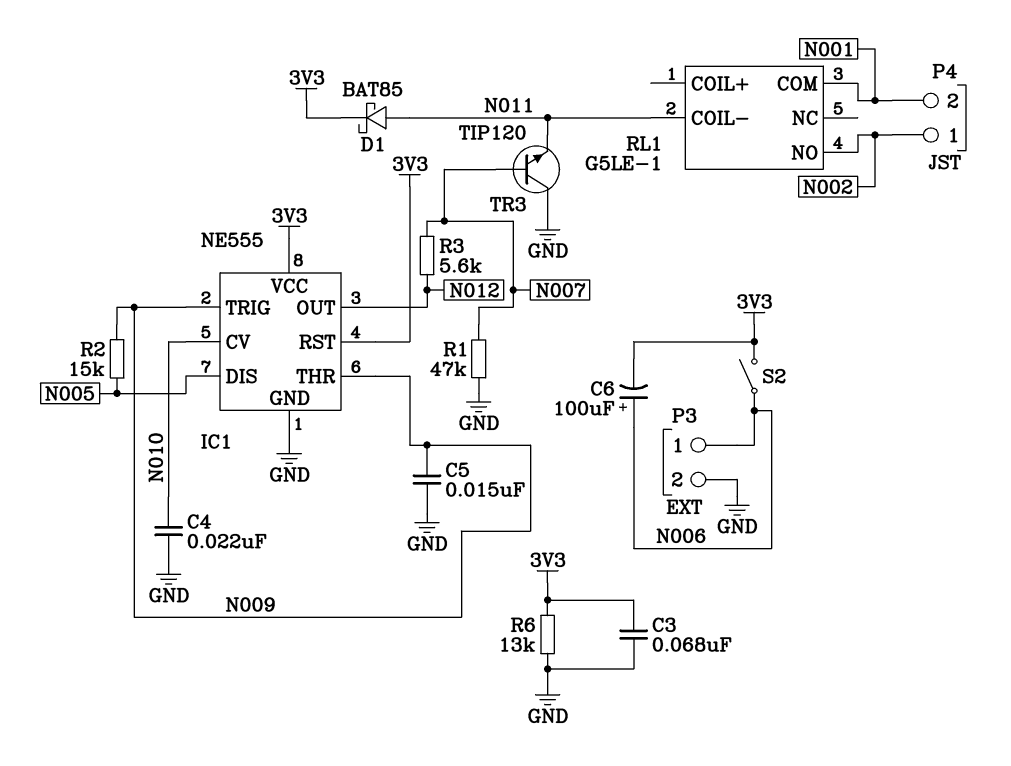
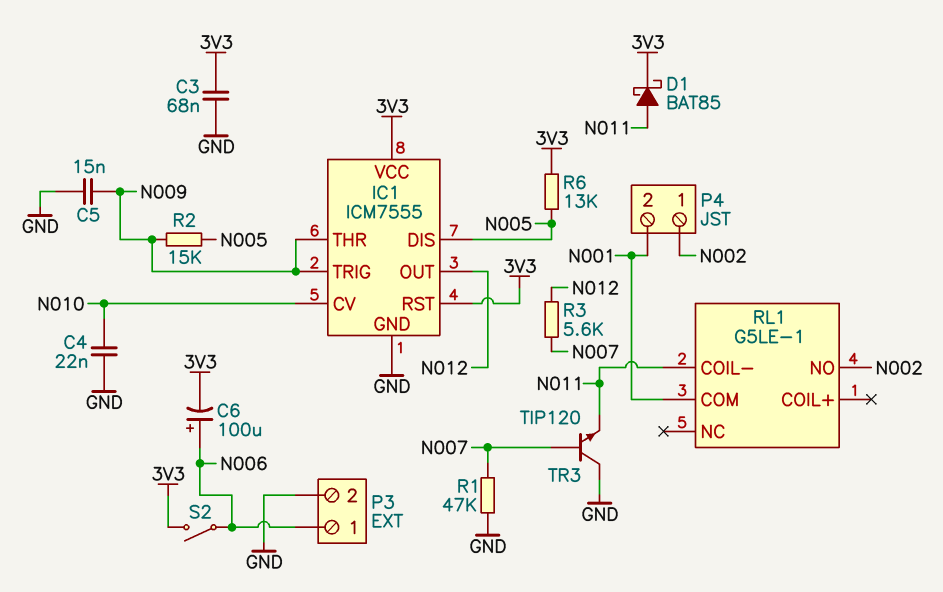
IC1: NE555 -> ICM7555
R6: 13k (3V3, GND) -> 13k (3V3, N005)

